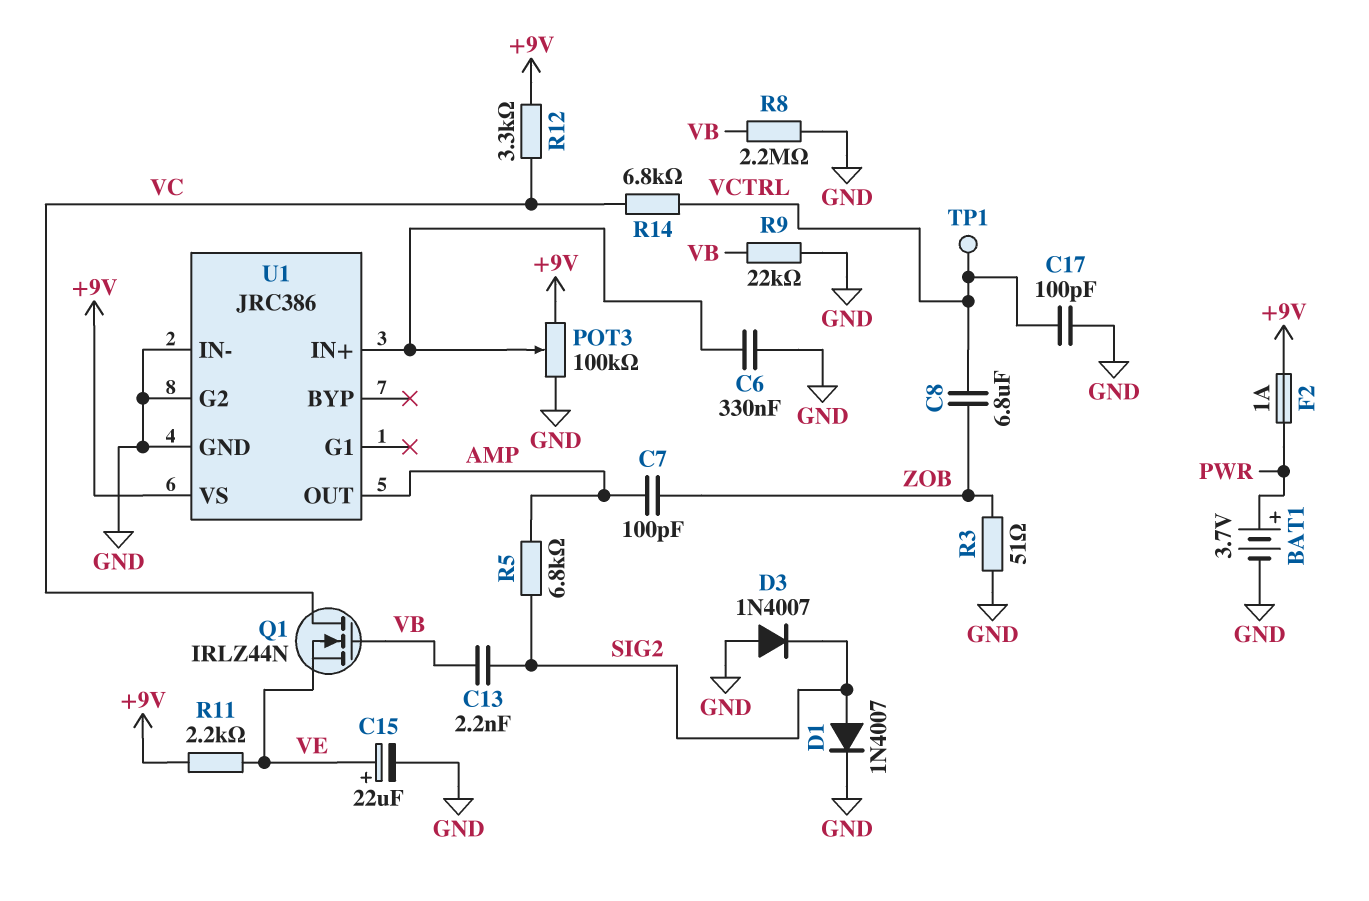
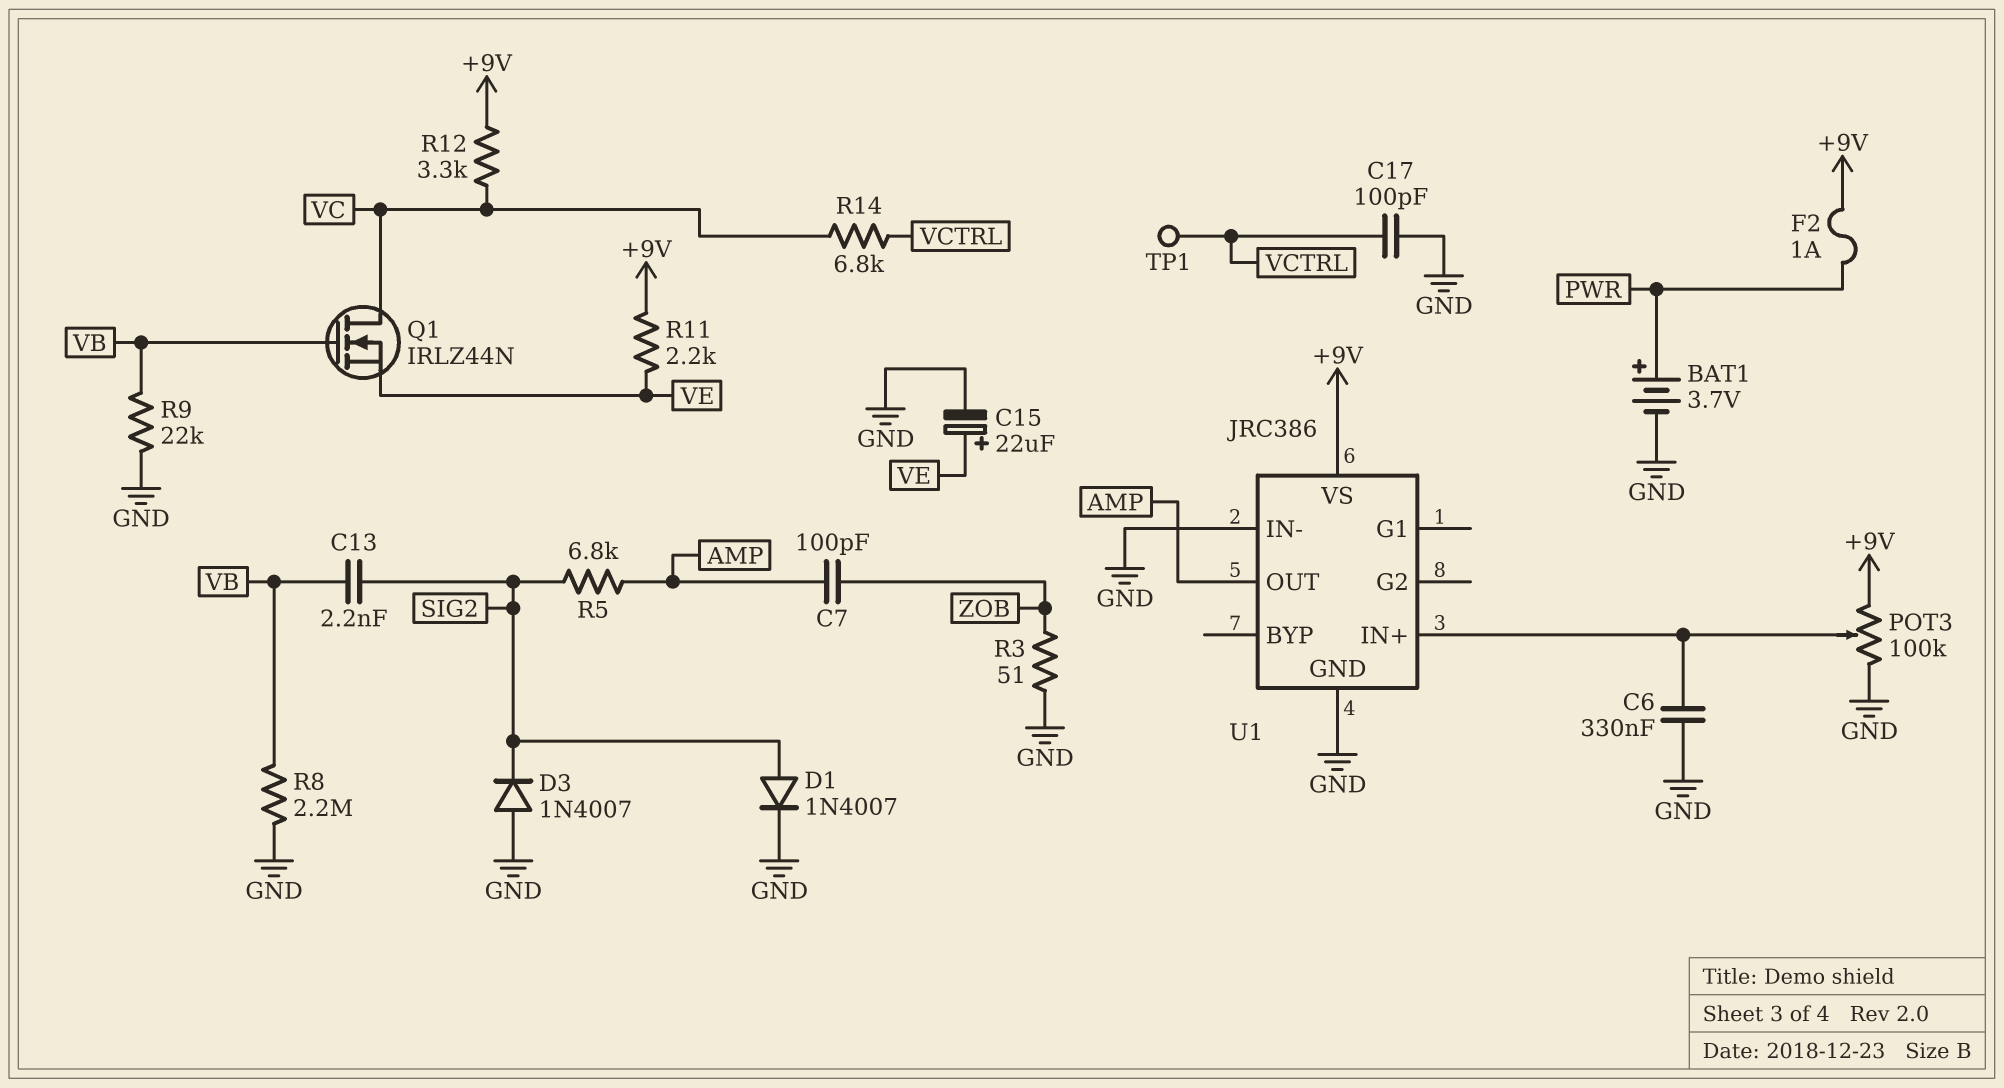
C8: 6.8uF (VCTRL, ZOB) -> none
U1 pin G2: GND -> none

